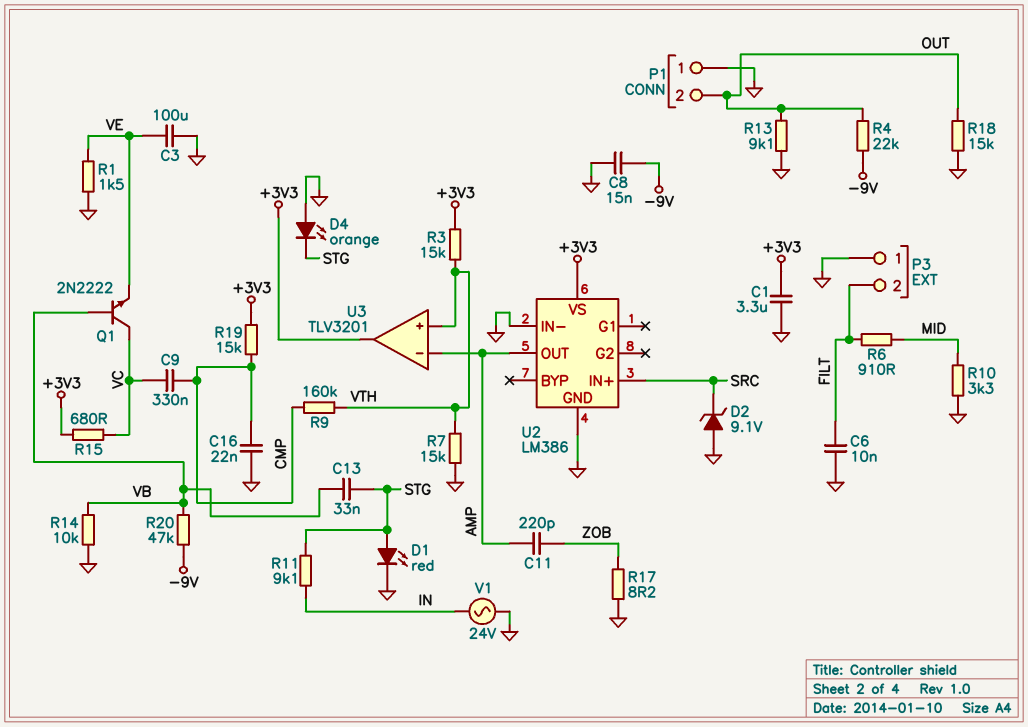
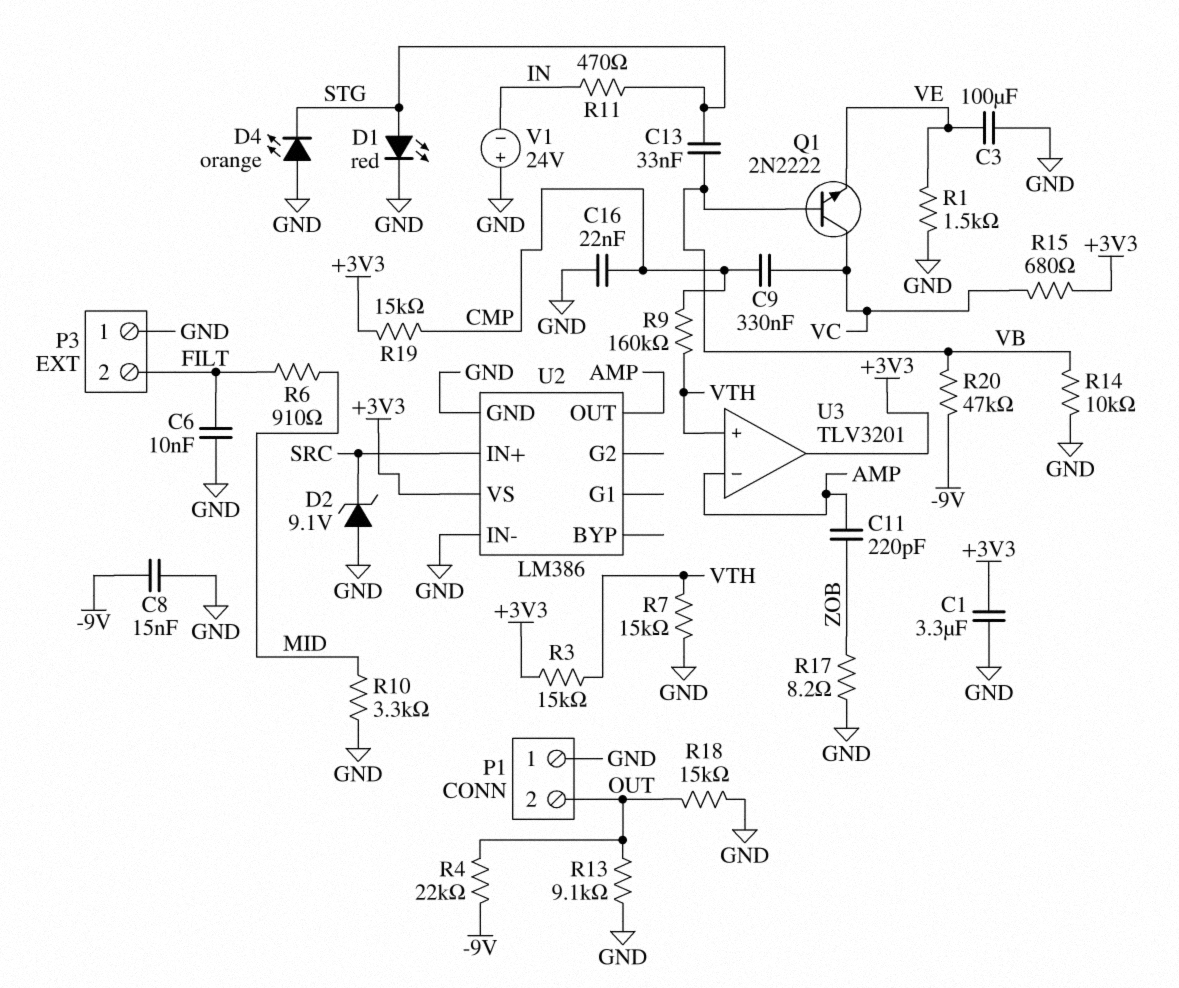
R11: 9.1k (IN, STG) -> 470 (IN, STG)
V1: AC 24V (GND, IN) -> 24V (plus GND, minus IN)

